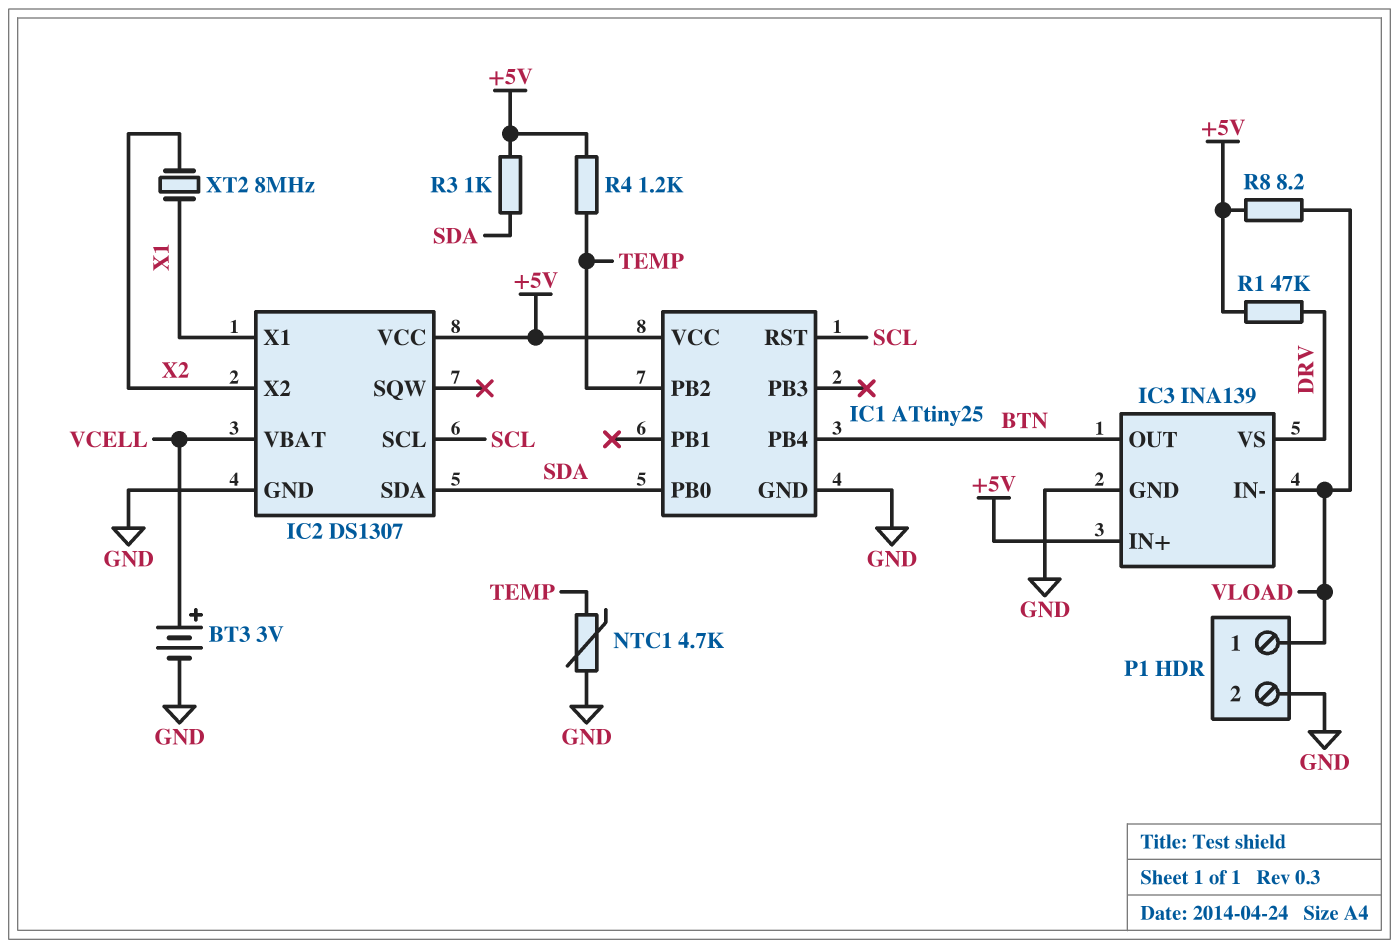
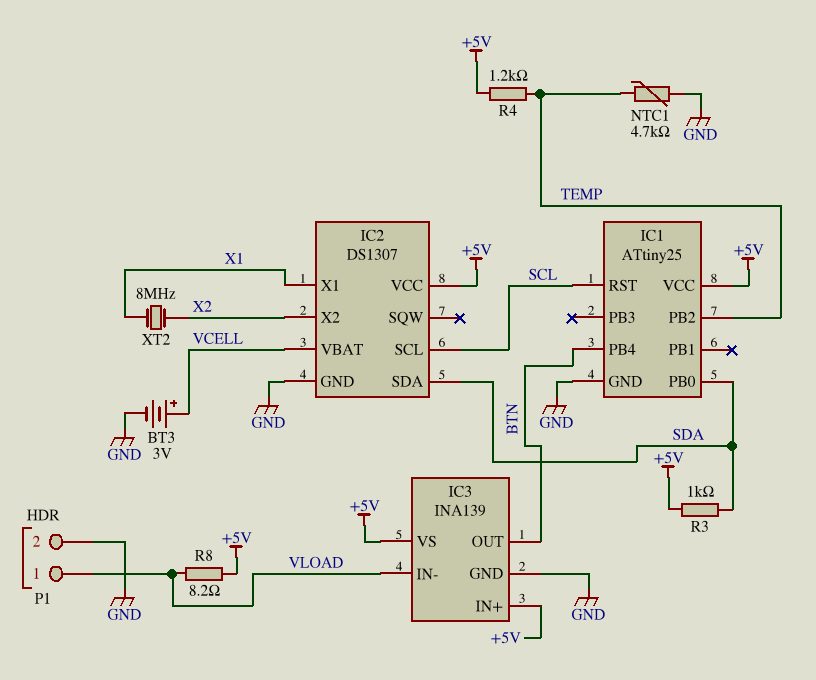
IC3 pin VS: DRV -> +5V
R1: 47k (+5V, DRV) -> none

